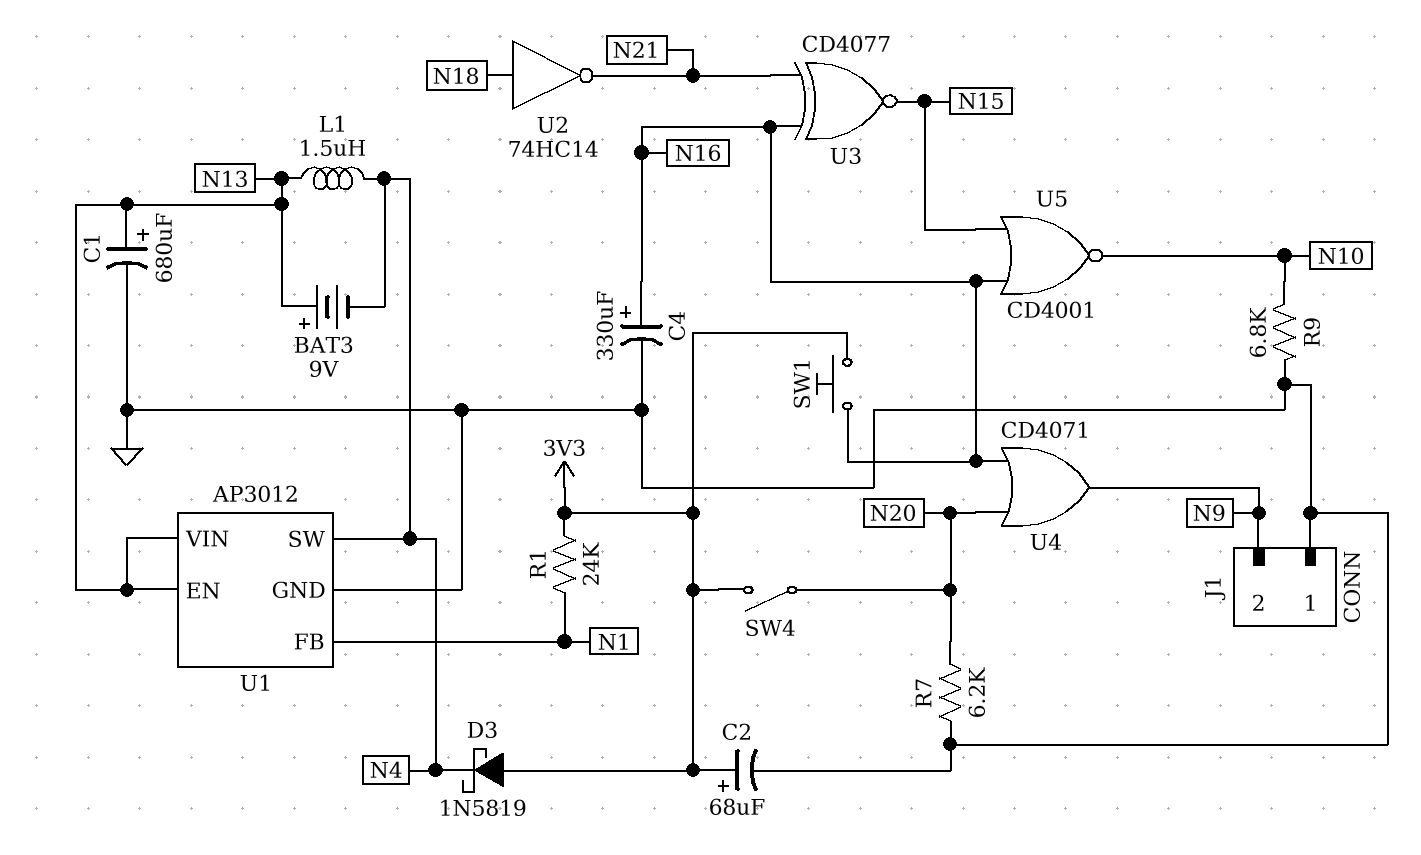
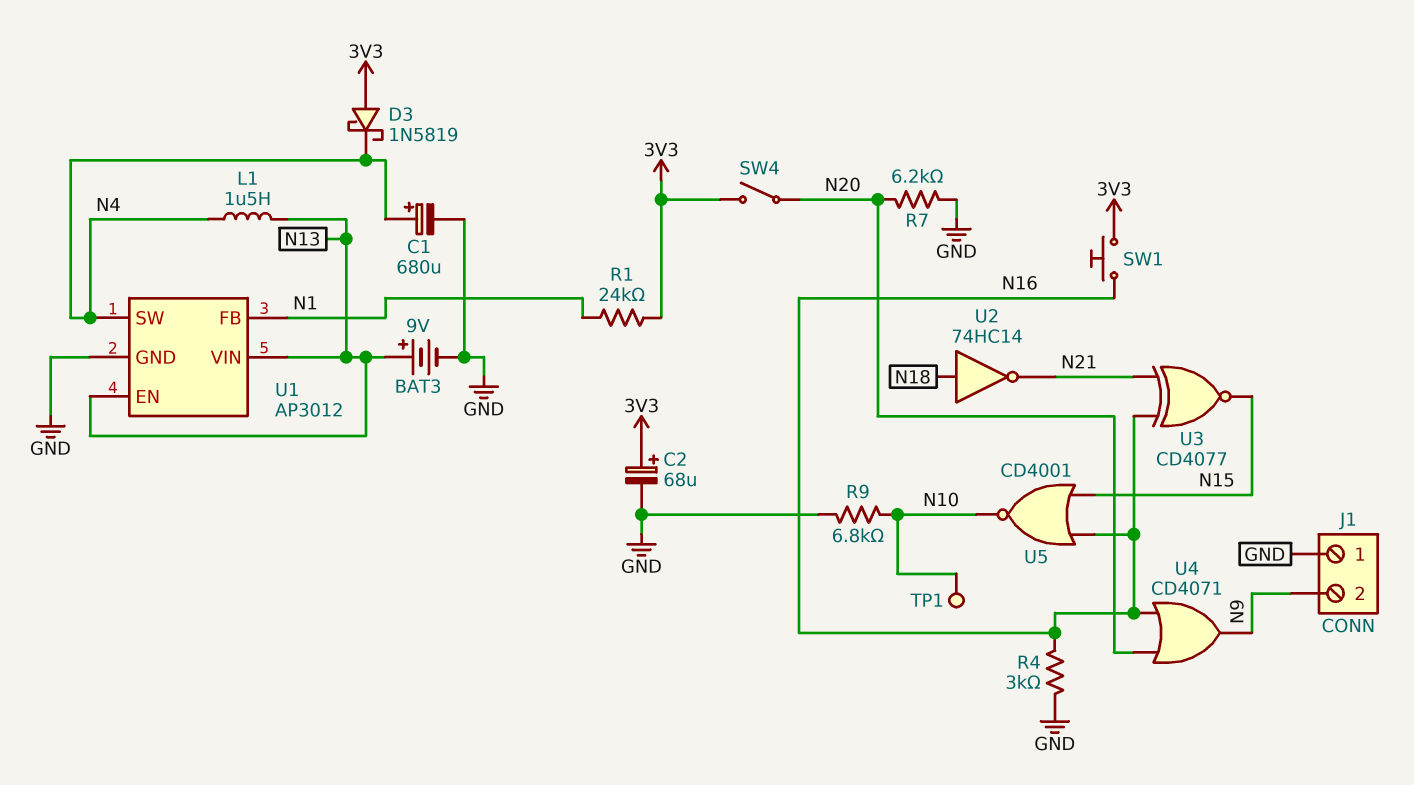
BAT3: 9V (plus N13, minus N4) -> 9V (plus N13, minus GND)
C1: 680uF (plus N13, minus GND) -> 680uF (plus N4, minus GND)
C4: 330uF (plus N16, minus GND) -> none
R4: none -> 3k (GND, N16)
TP1: none -> test point (N10)

